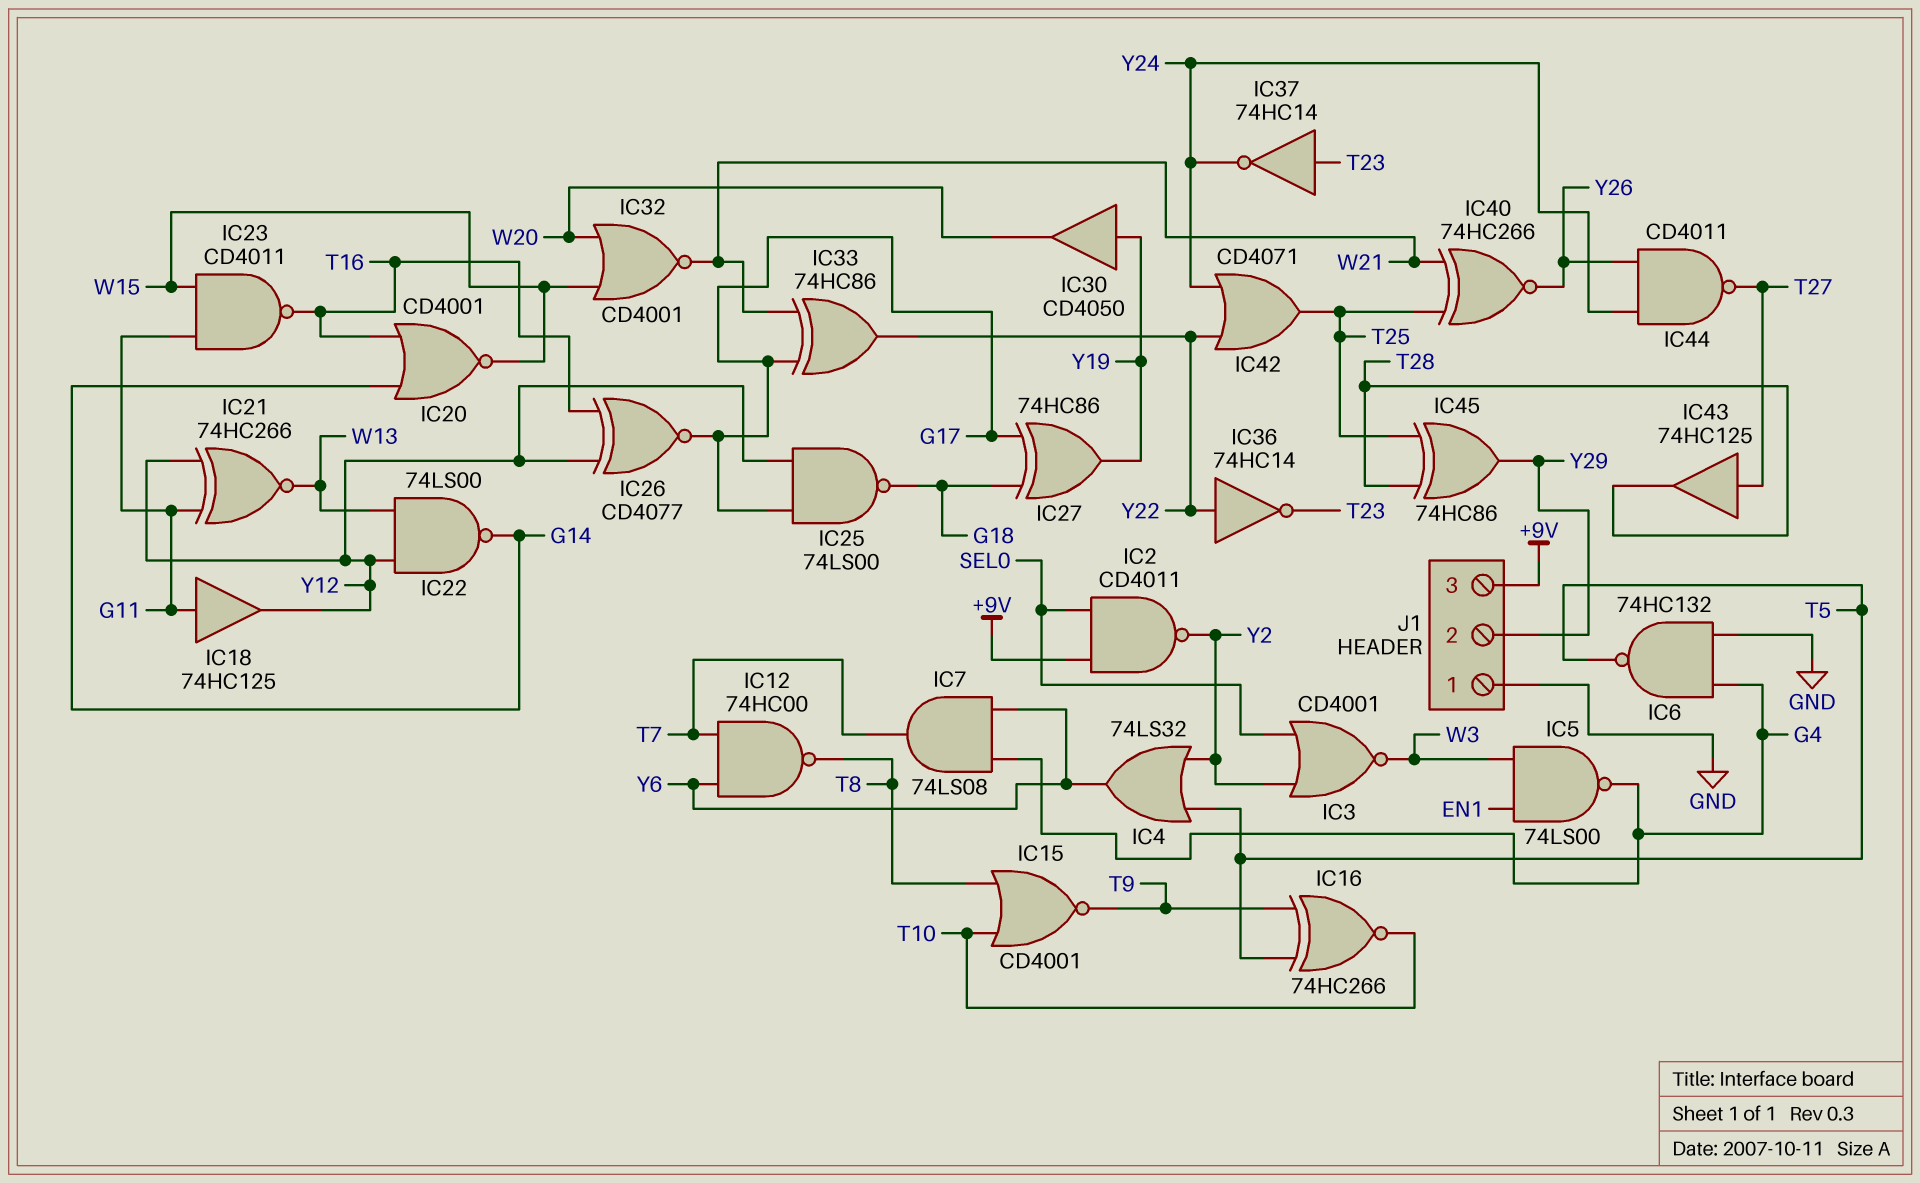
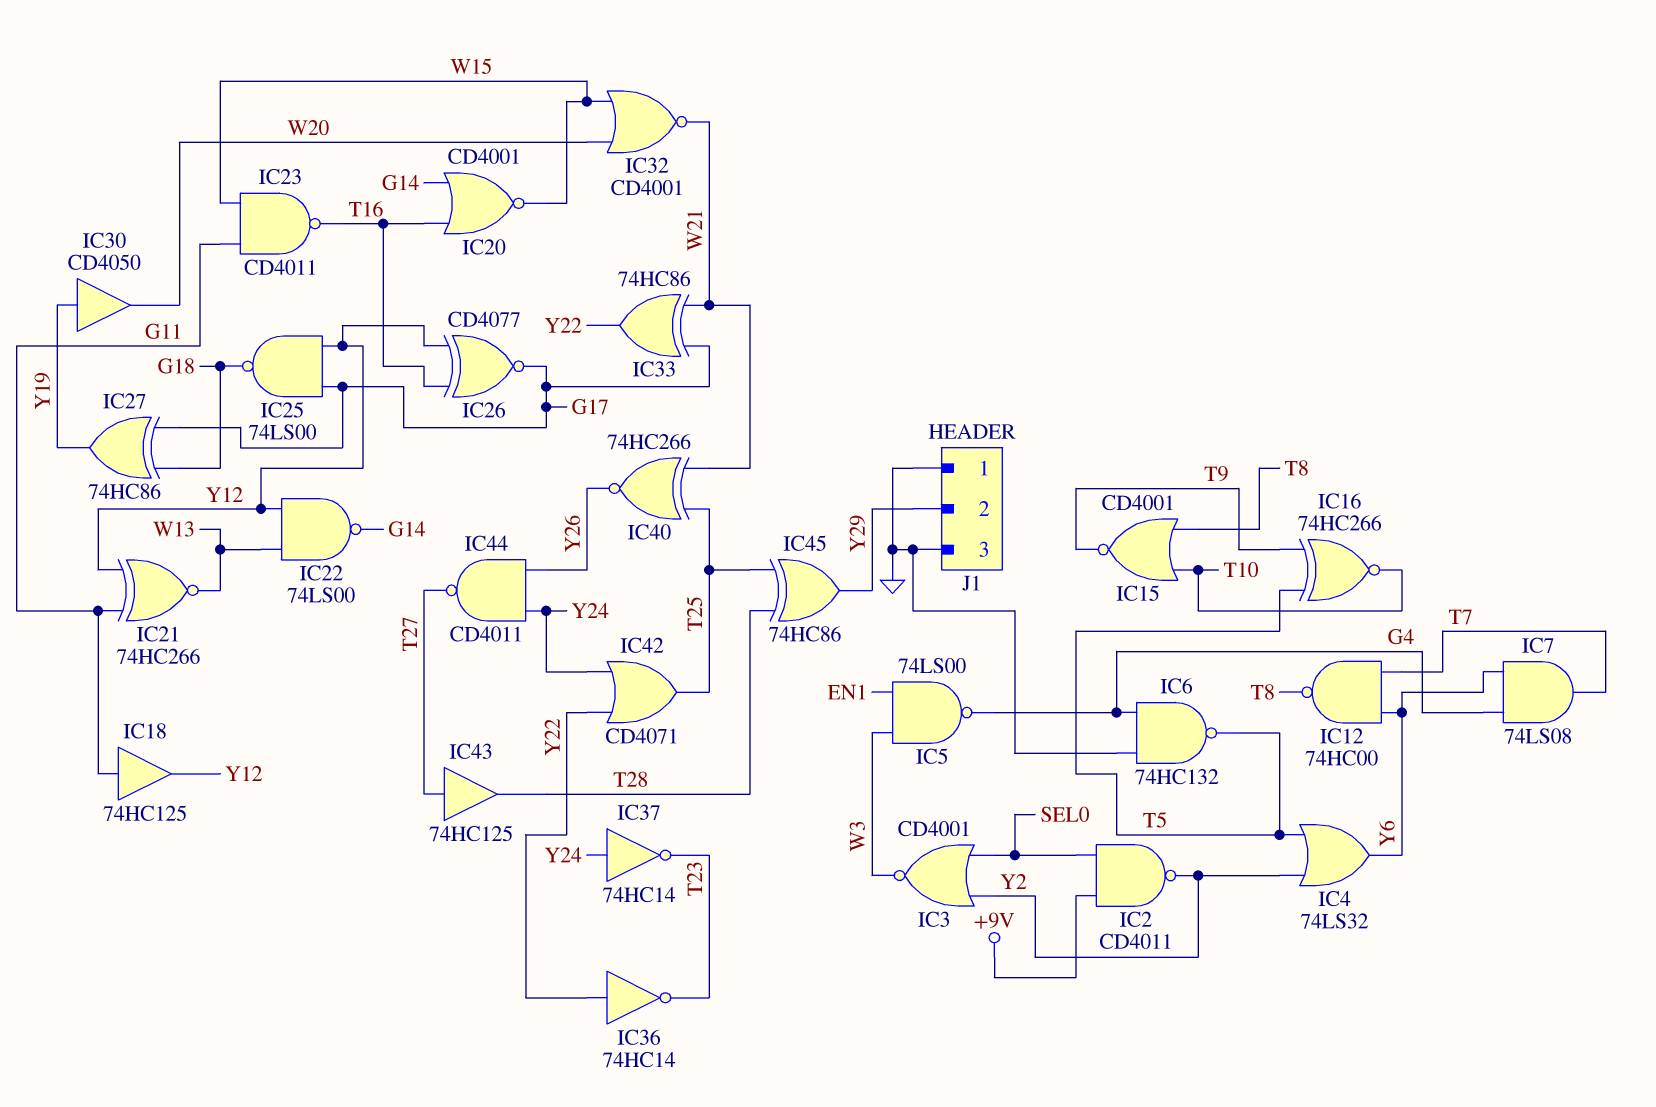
IC37: NOT 74HC14 (in T23, out Y24) -> NOT 74HC14 (in Y24, out T23)
J1 pin 3: +9V -> GND

